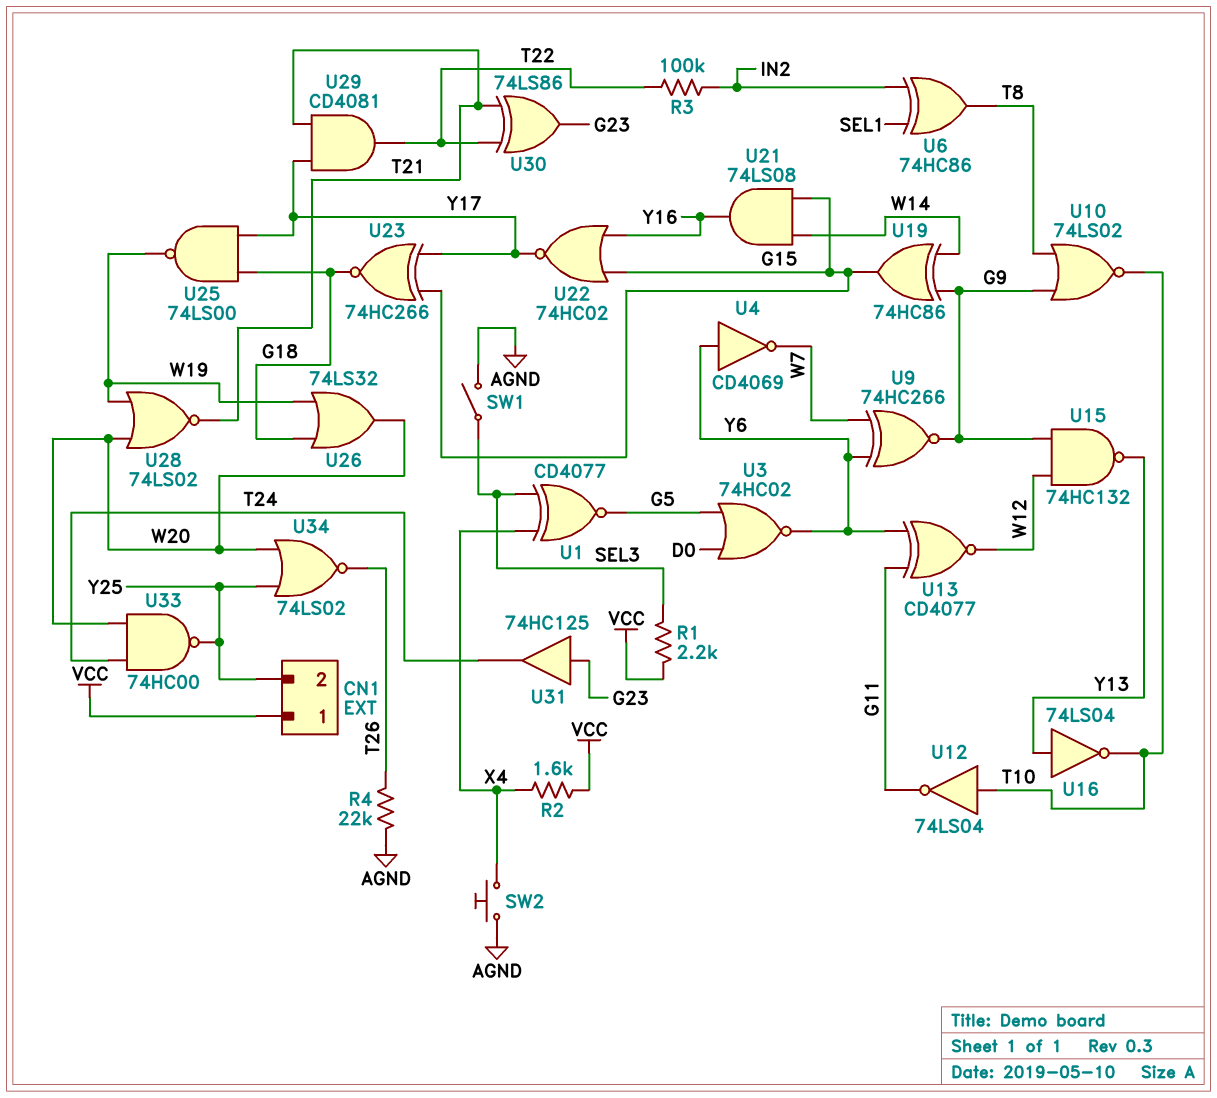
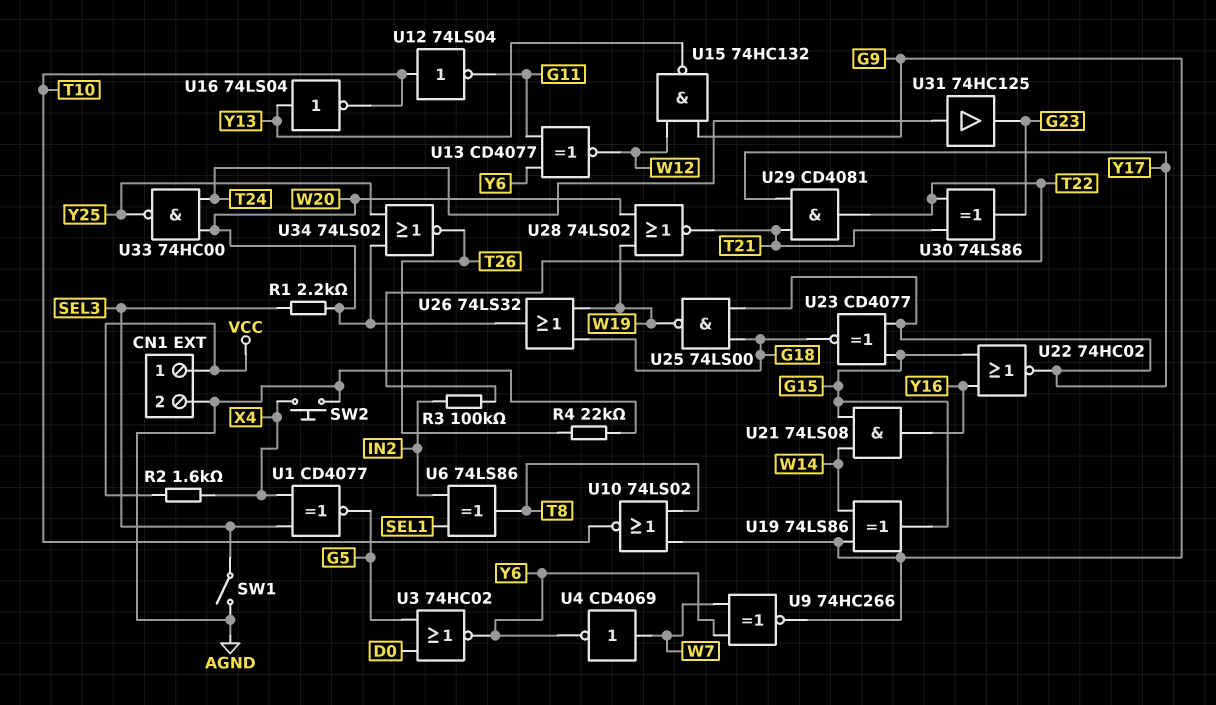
CN1 pin 2: Y25 -> AGND
R1: 2.2k (SEL3, VCC) -> 2.2k (SEL3, W20)
U4: NOT CD4069 (in Y6, out W7) -> NOT CD4069 (in W7, out Y6)
U6: XOR 74HC86 (in IN2, in SEL1, out T8) -> XOR 74LS86 (in IN2, in SEL1, out T8)
U19: XOR 74HC86 (in G9, in W14, out G15) -> XOR 74LS86 (in G9, in W14, out G15)
U23: XNOR 74HC266 (in G15, in Y17, out G18) -> XNOR CD4077 (in G15, in Y17, out G18)
U31: buffer 74HC125 (in G23, out T24) -> buffer 74HC125 (in T24, out G23)

